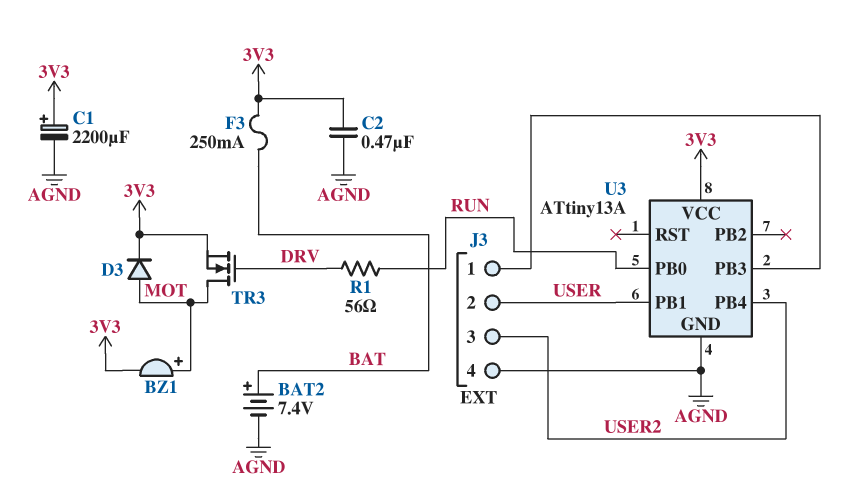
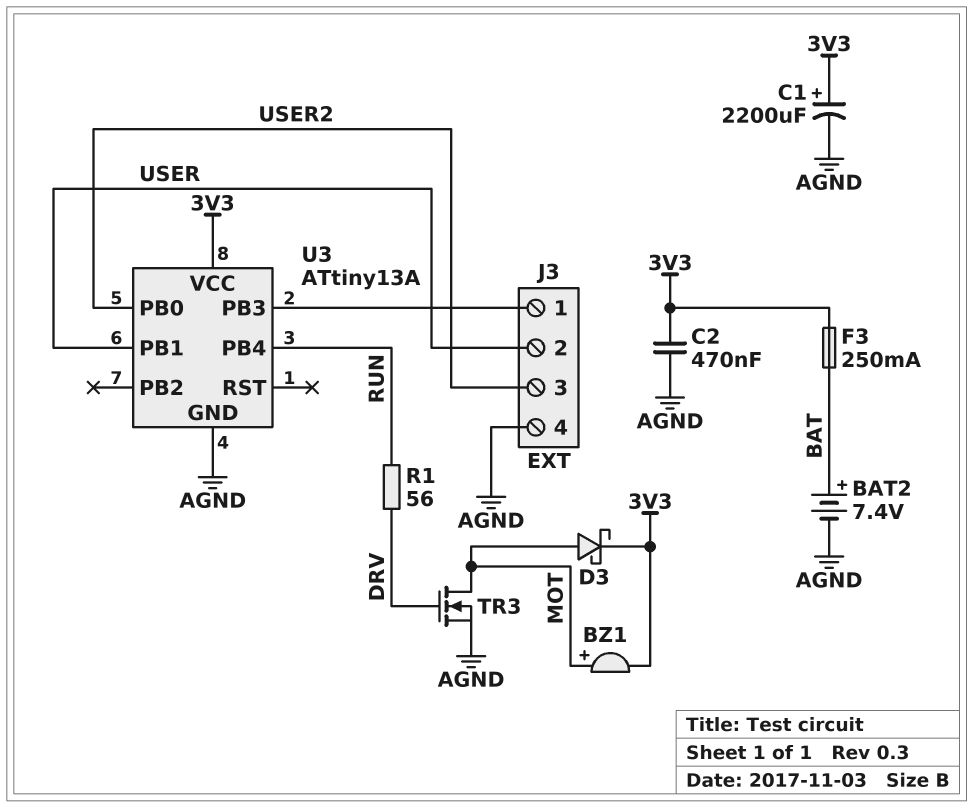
D3: diode (A MOT, K 3V3) -> schottky (A MOT, K 3V3)
TR3: NMOS (G DRV, D MOT, S 3V3) -> NMOS (G DRV, D MOT, S AGND)
U3 pin PB0: RUN -> USER2
U3 pin PB4: USER2 -> RUN

